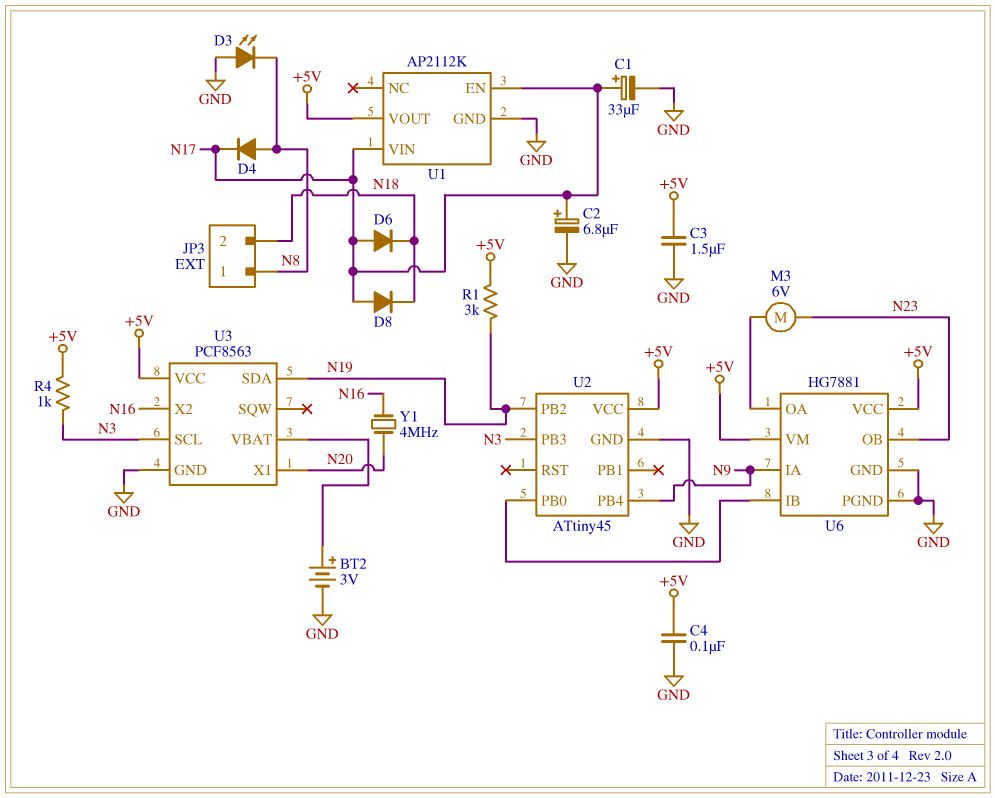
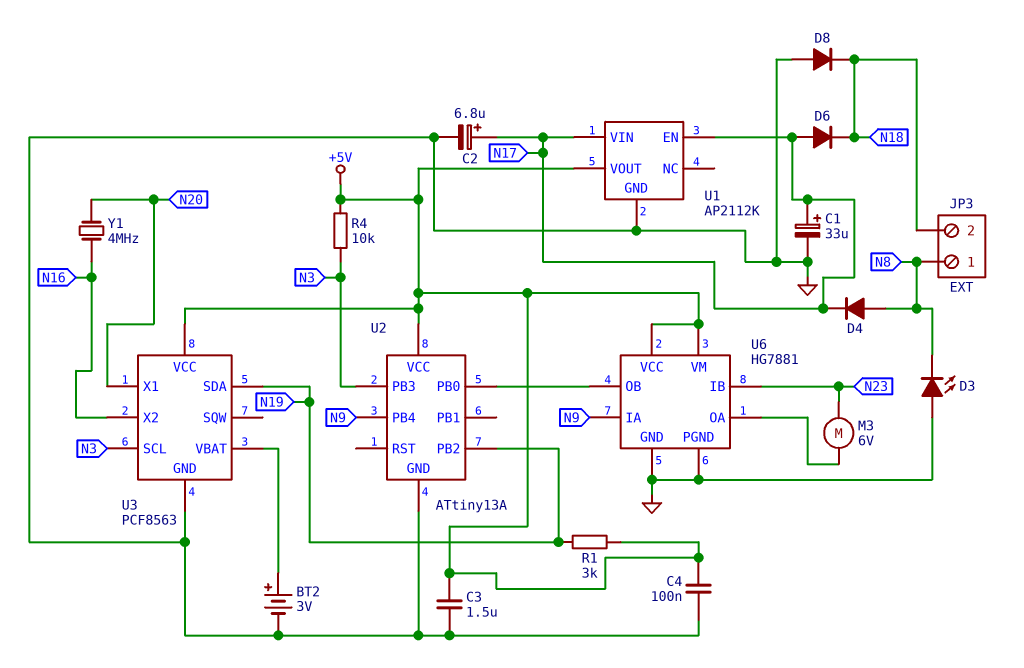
D8: diode (A N17, K N18) -> diode (A GND, K N18)
R4: 1k (+5V, N3) -> 10k (+5V, N3)
U2: ATtiny45 -> ATtiny13A
U6 pin IB: U2/PB0 -> N23
U6 pin OB: N23 -> U2/PB0

